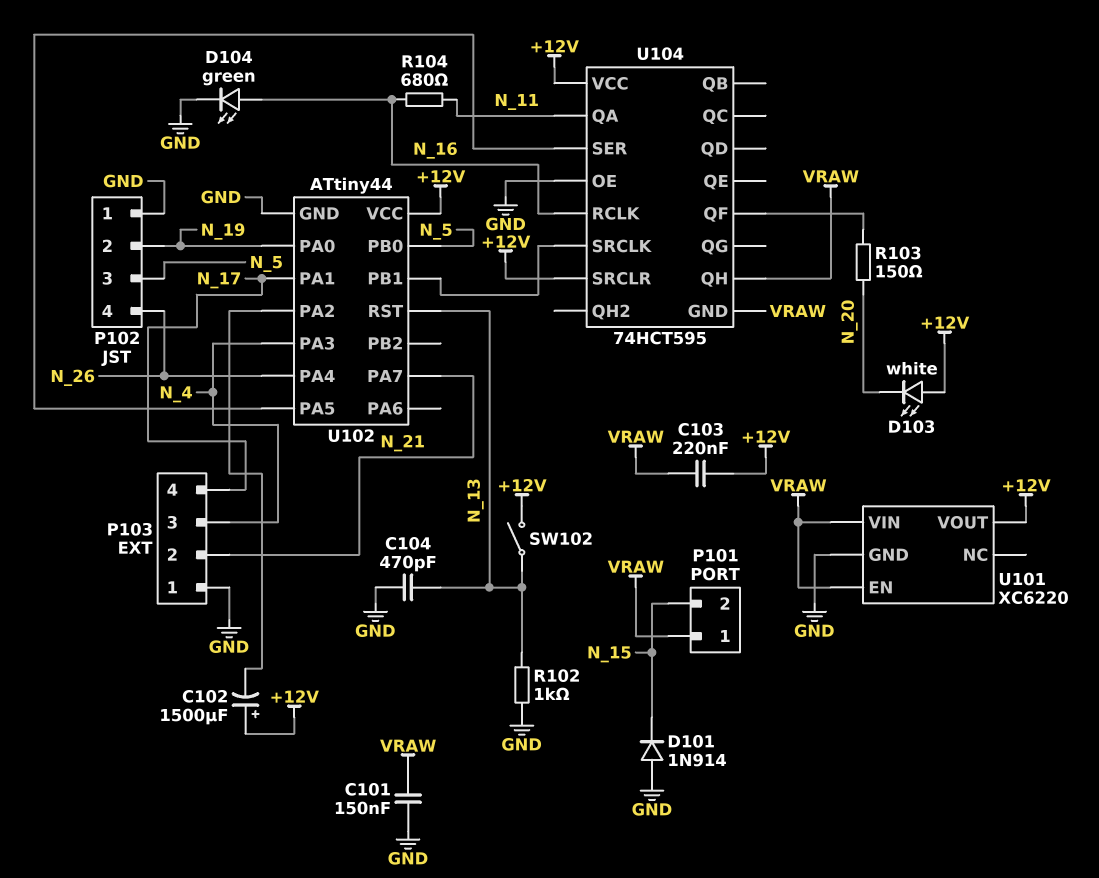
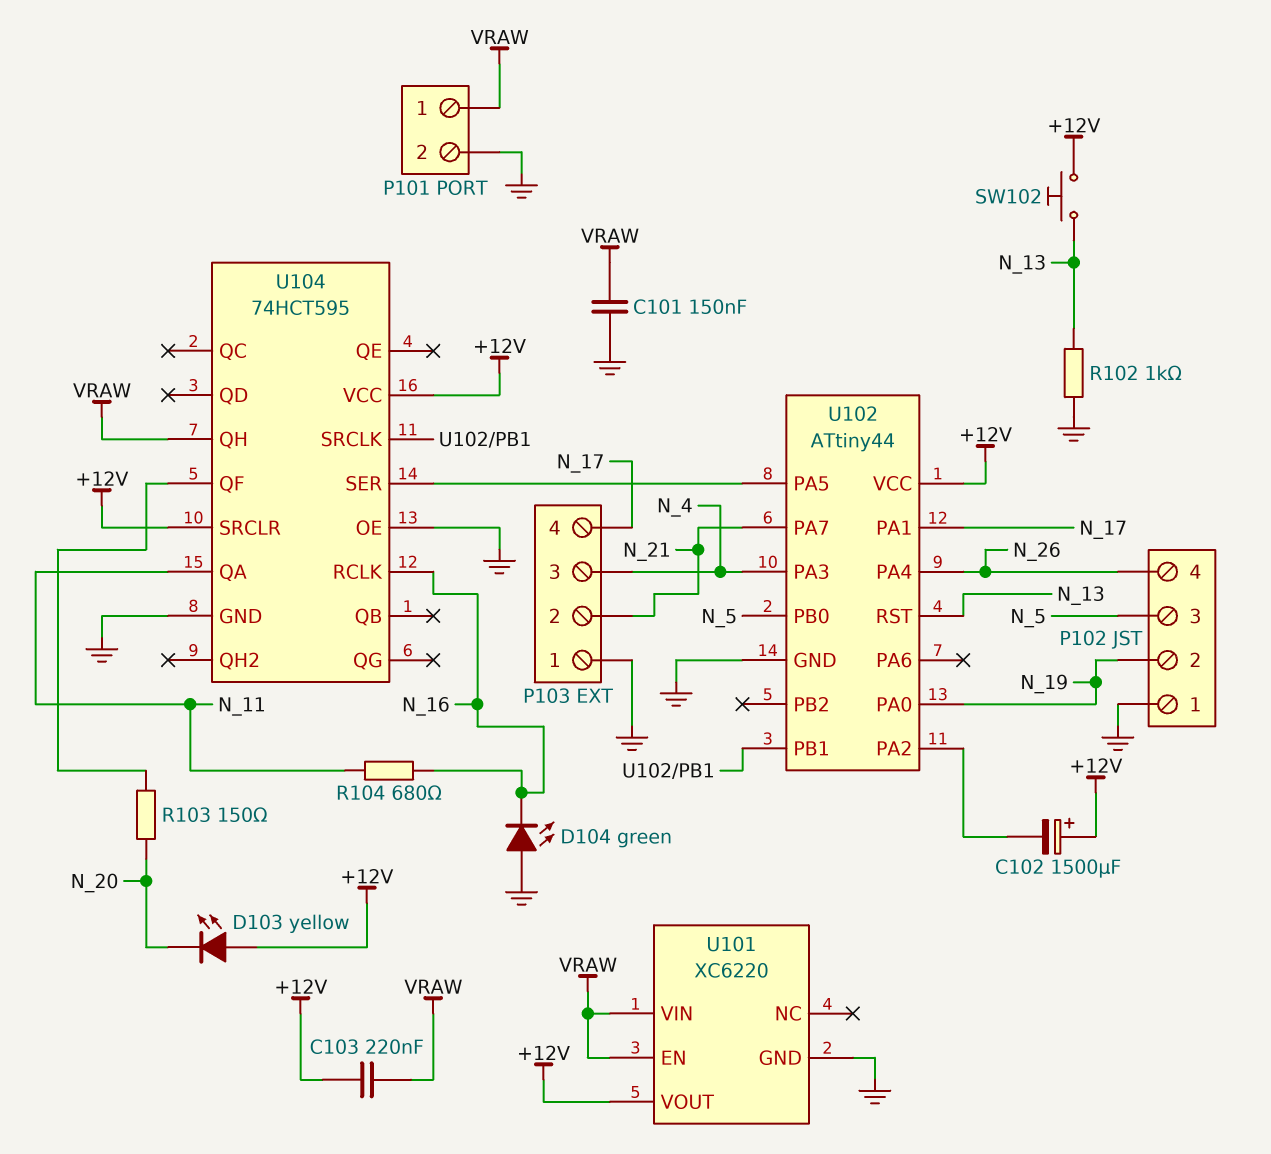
C104: 470pF (GND, N_13) -> none
D101: diode 1N914 (A GND, K N_15) -> none
D103: LED white (A +12V, K N_20) -> LED yellow (A +12V, K N_20)
D104: LED green (A N_16, K GND) -> LED green (A GND, K N_16)
P101 pin 2: N_15 -> GND
SW102: switch (+12V, N_13) -> button (+12V, N_13)
U104 pin GND: VRAW -> GND

